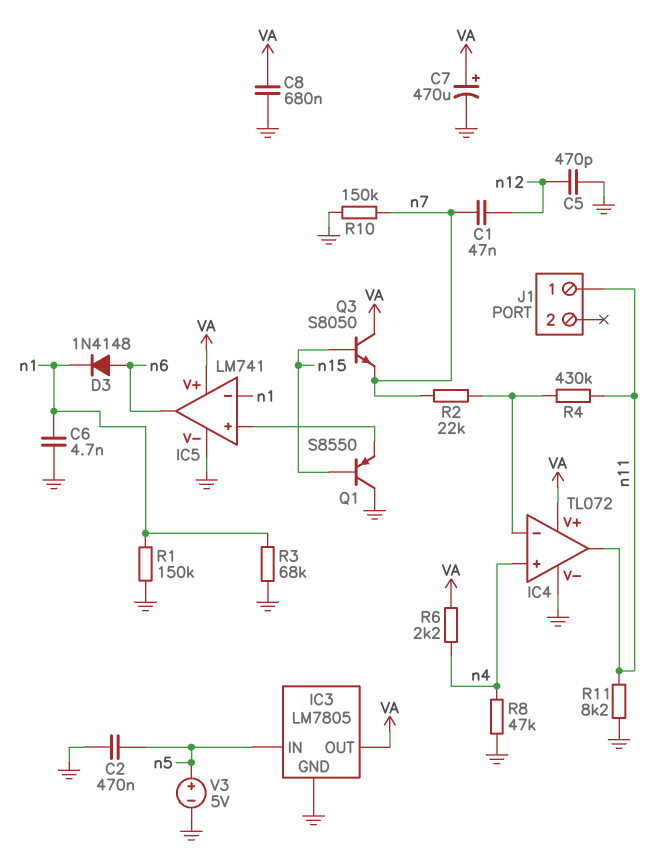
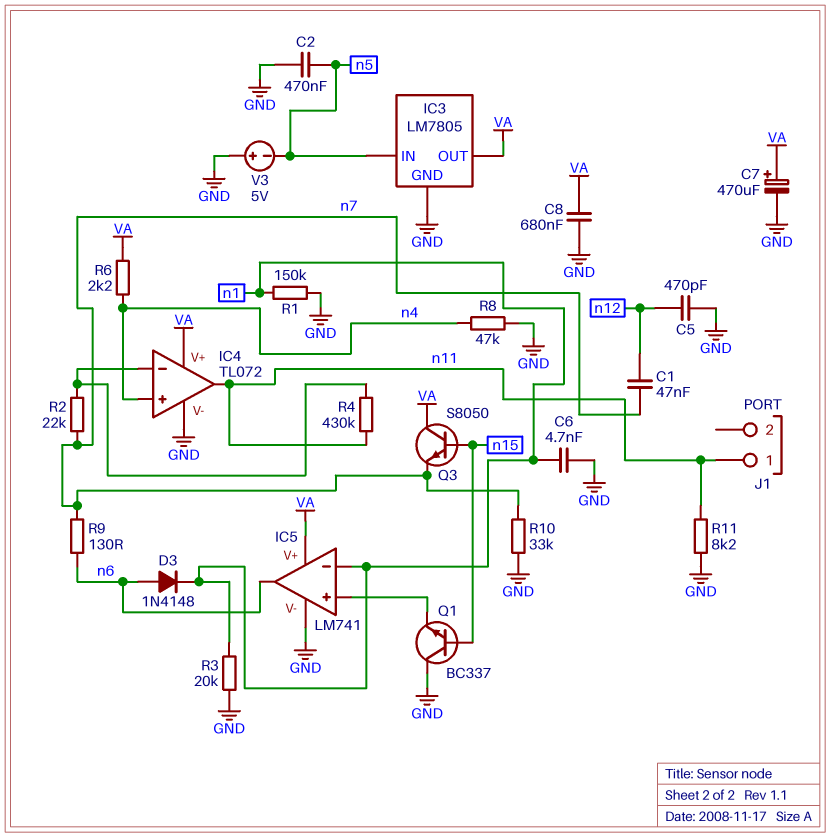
Q1: PNP S8550 (B n15, C GND, E IC5/in+) -> NPN BC337 (B n15, C GND, E IC5/in+)
R3: 68k (GND, n1) -> 20k (GND, n1)
R9: none -> 130 (n6, n7)
R10: 150k (GND, n7) -> 33k (GND, n7)
V3: 5V (plus n5, minus GND) -> 5V (plus GND, minus n5)

